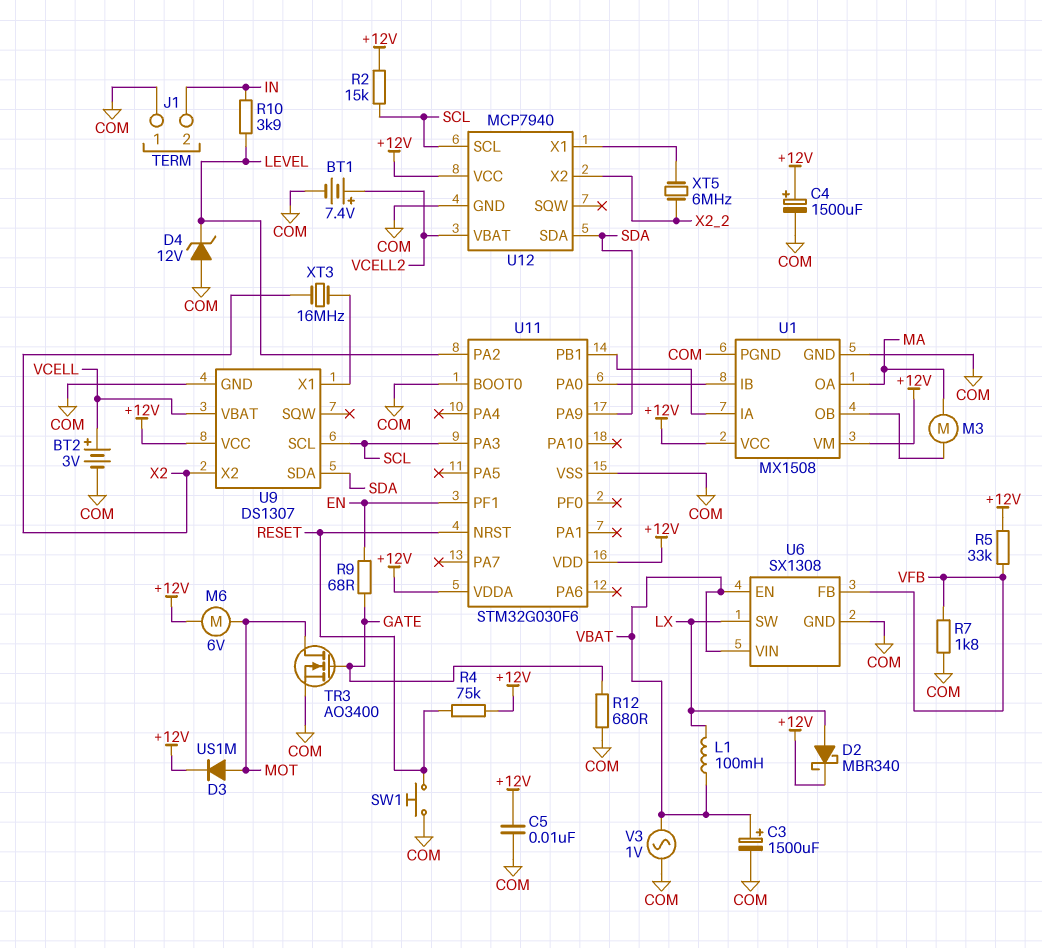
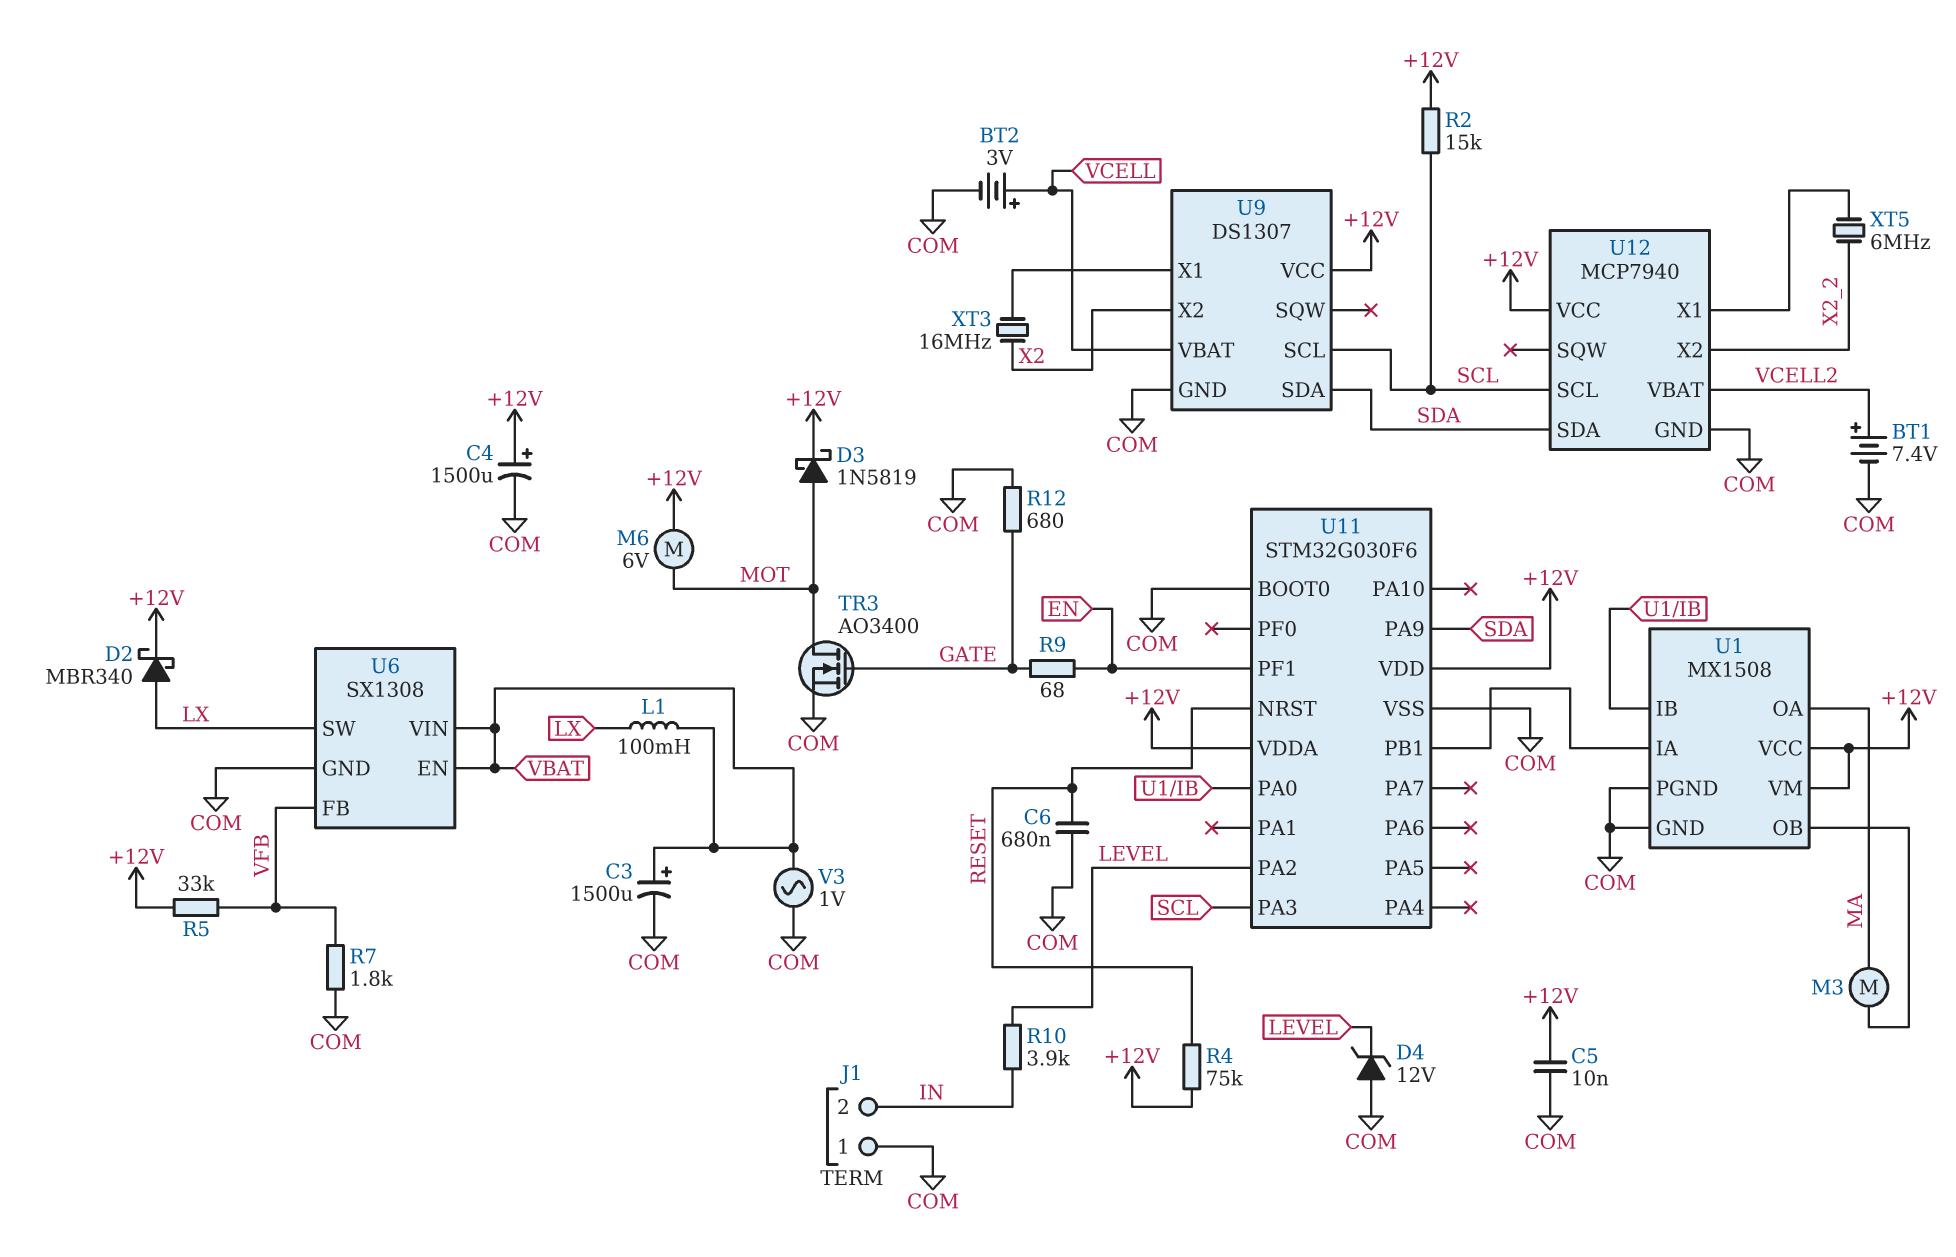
C6: none -> 680nF (COM, RESET)
D3: diode US1M (A MOT, K +12V) -> schottky 1N5819 (A MOT, K +12V)
SW1: button (COM, RESET) -> none

